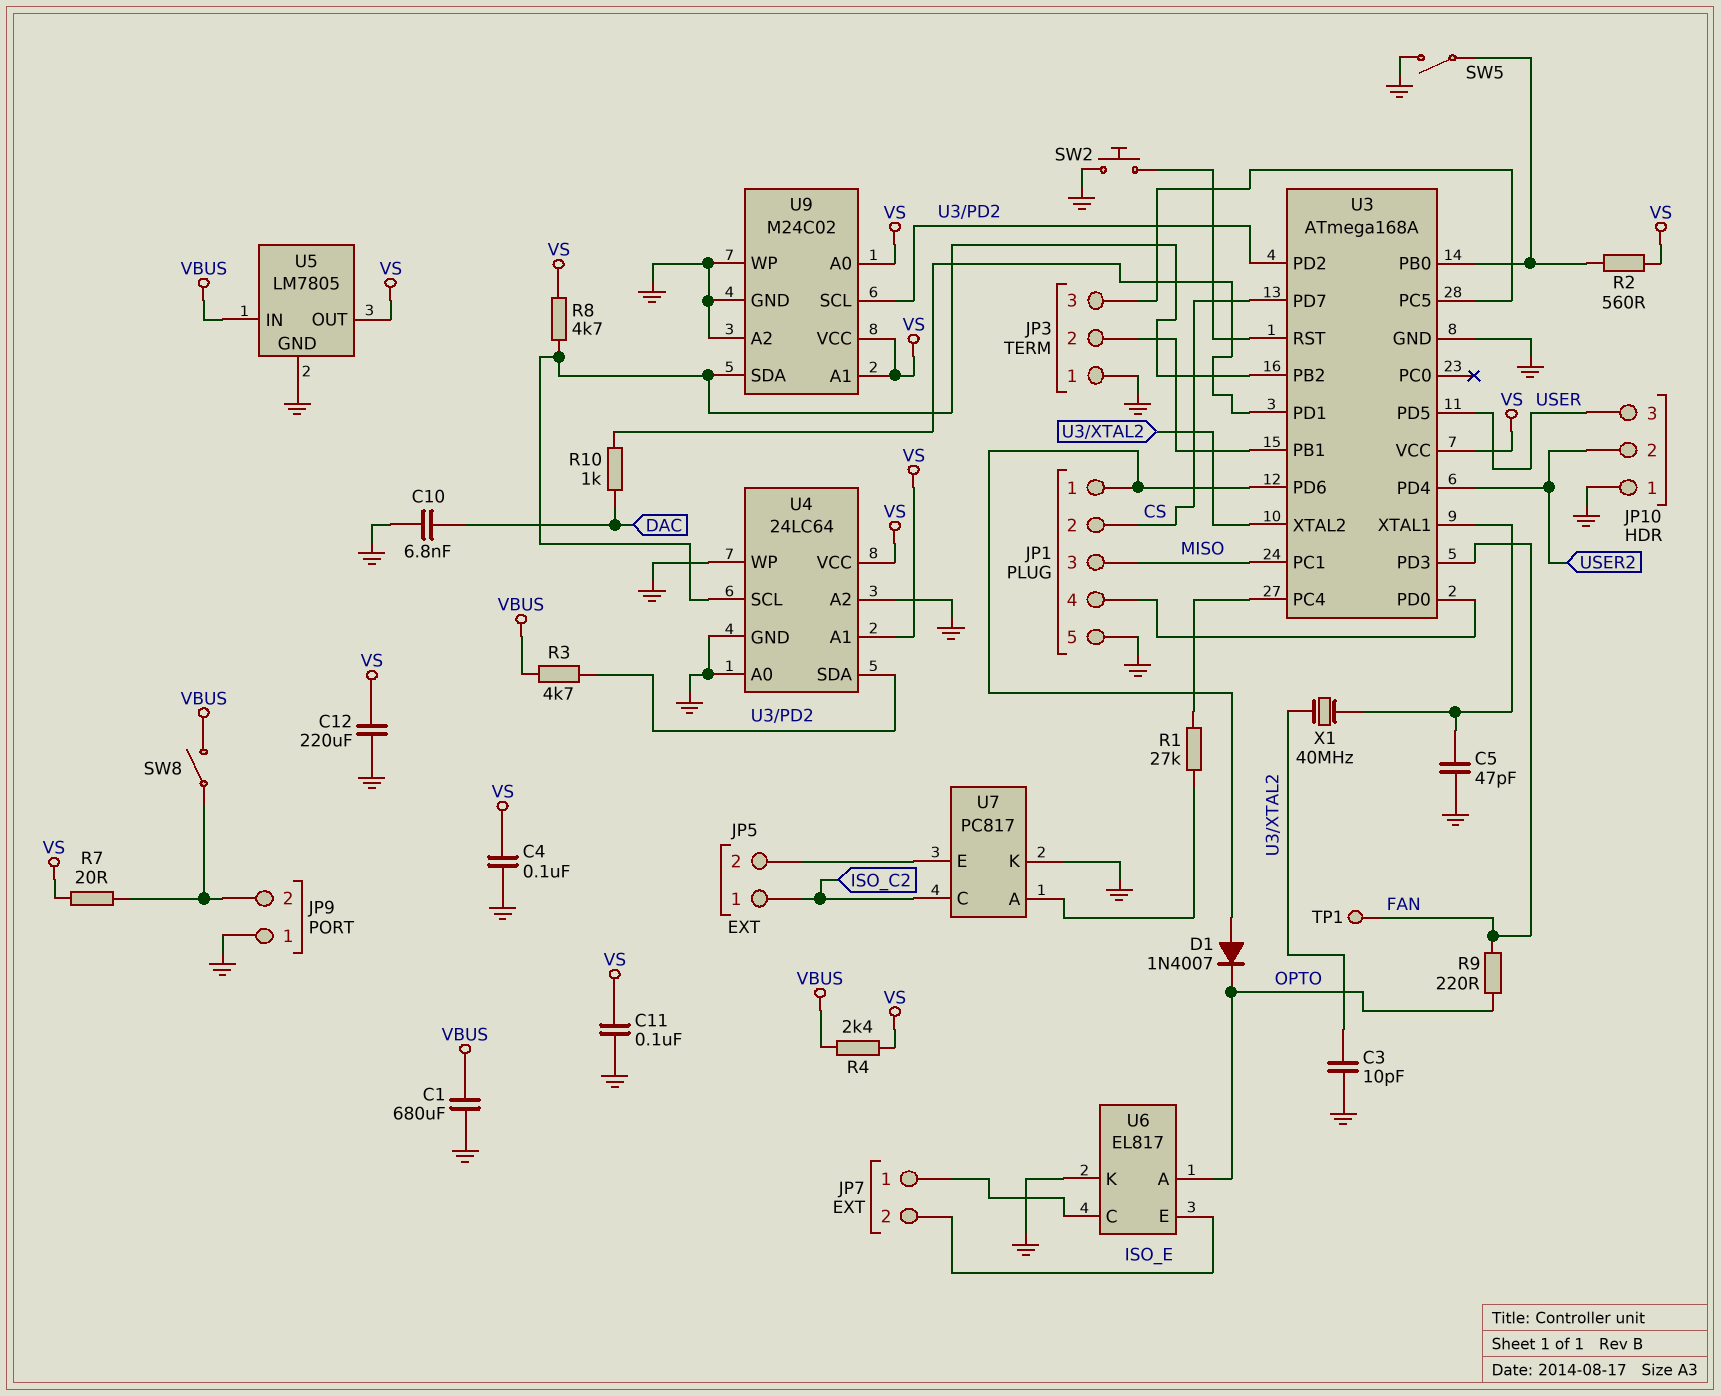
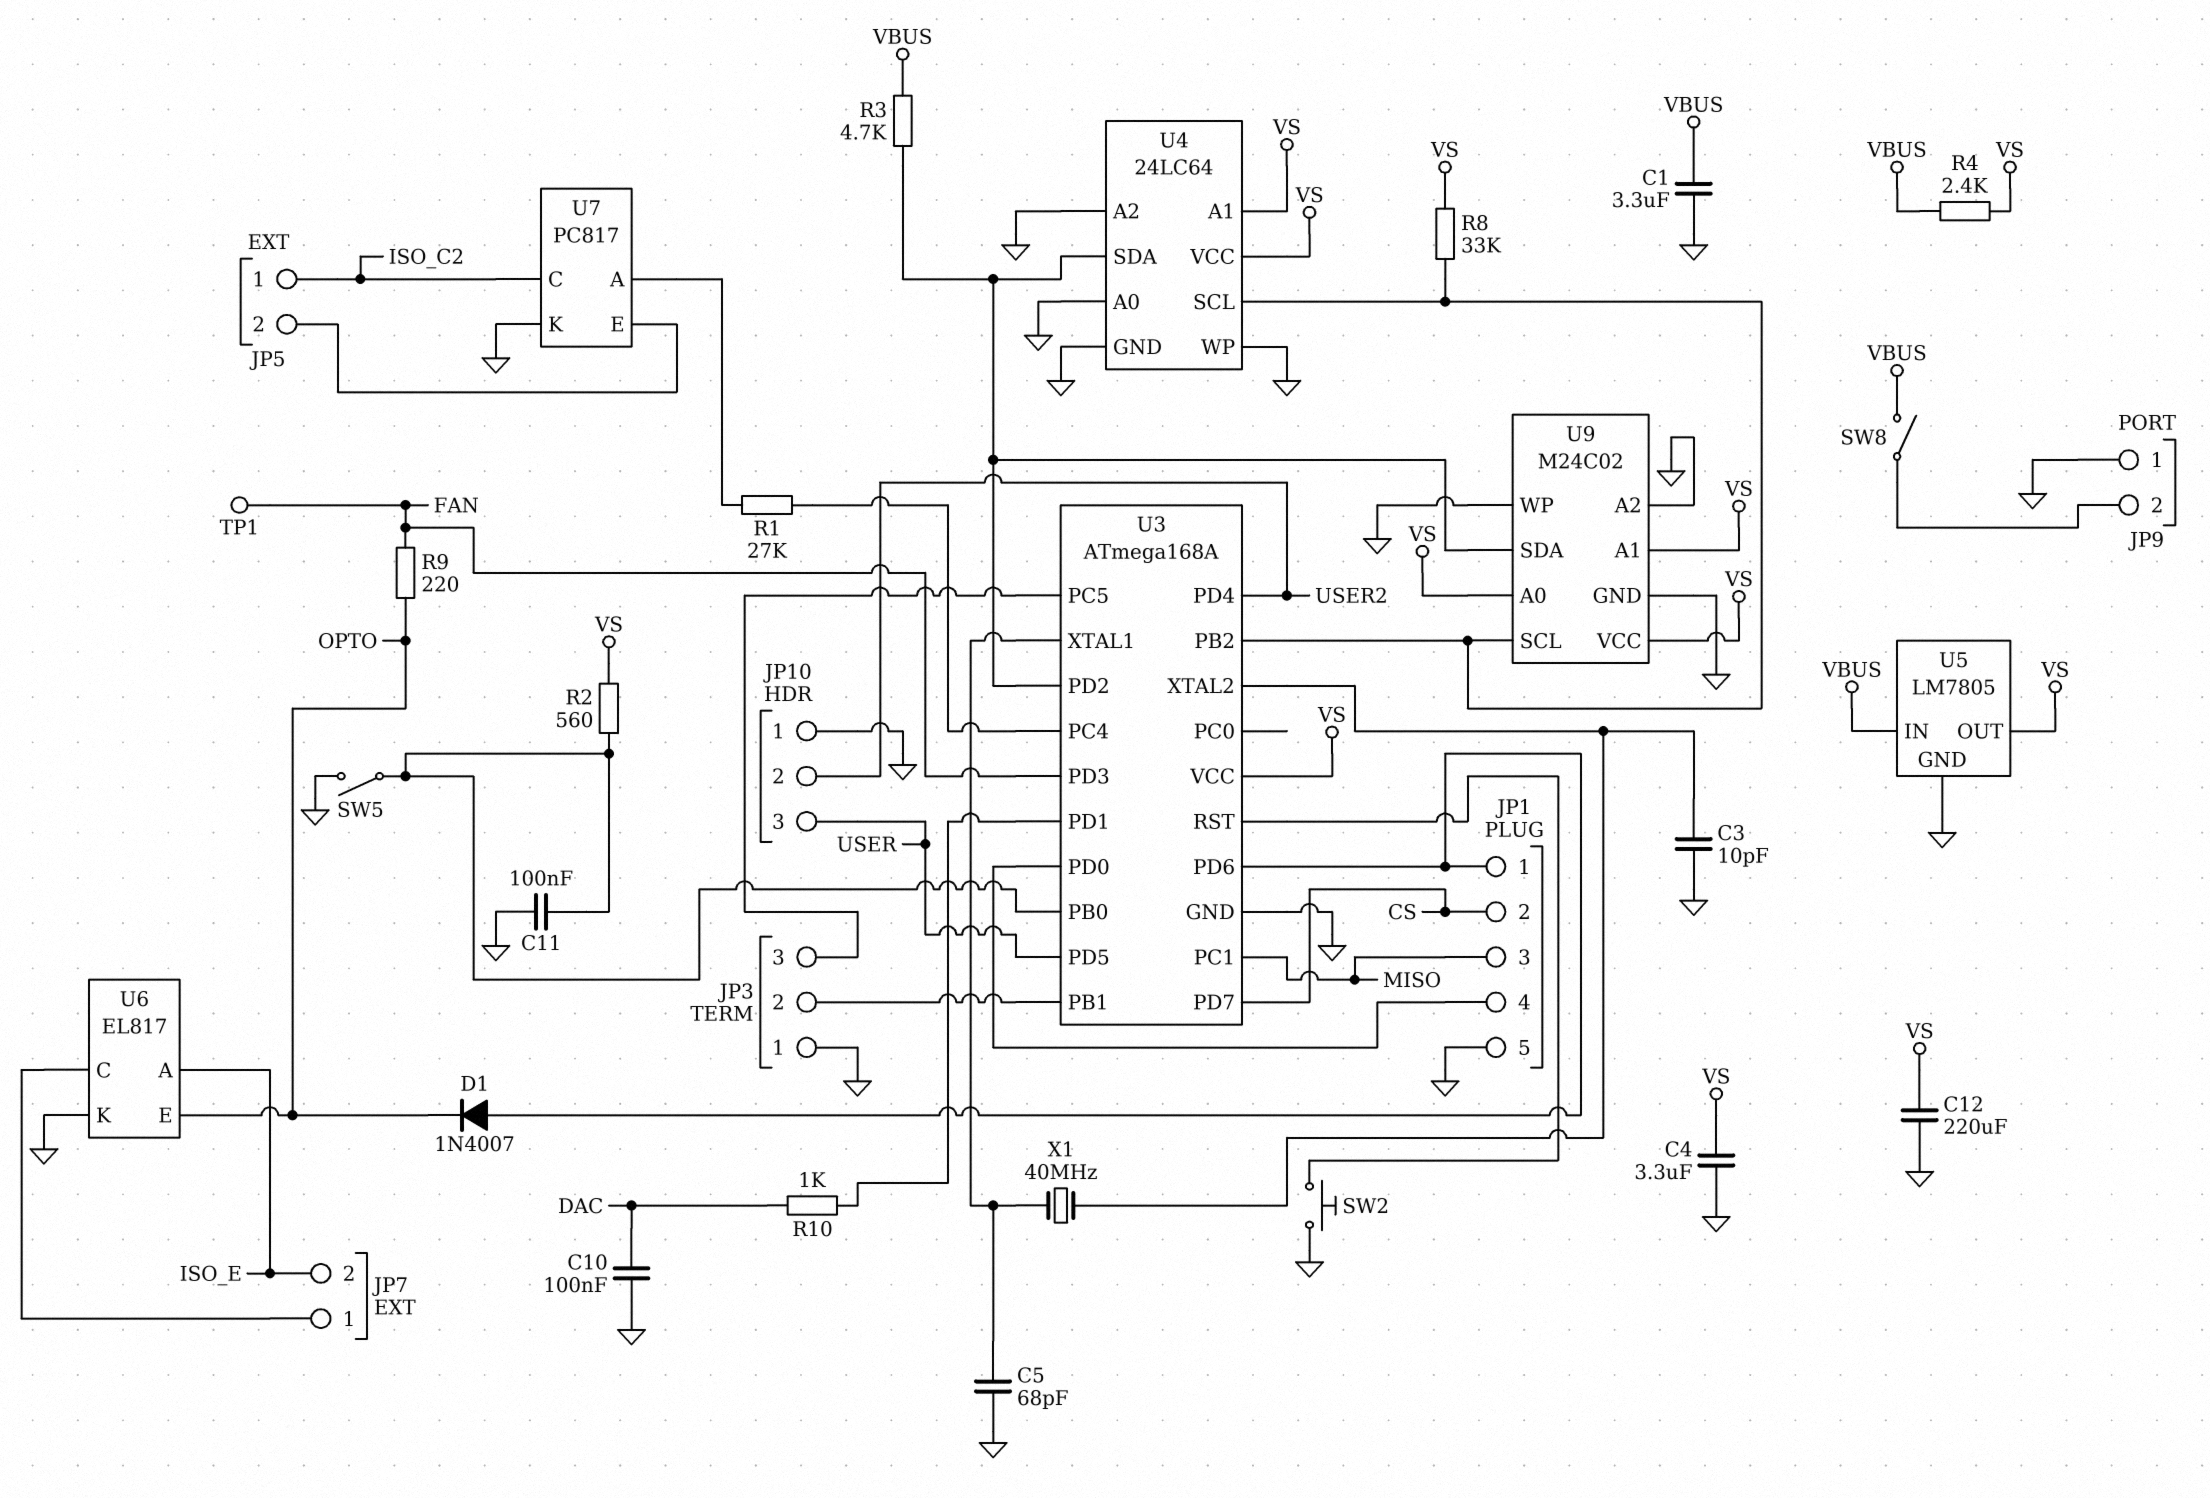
C1: 680uF (GND, VBUS) -> 3.3uF (GND, VBUS)
C4: 100nF (GND, VS) -> 3.3uF (GND, VS)
C5: 47pF (GND, U3/XTAL1) -> 68pF (GND, U3/XTAL1)
C10: 6.8nF (DAC, GND) -> 100nF (DAC, GND)
C11: 100nF (GND, VS) -> 100nF (GND, U3/PB0)
R7: 20 (JP9/2, VS) -> none
R8: 4.7k (U3/PB2, VS) -> 33k (U3/PB2, VS)
U6 pin A: OPTO -> ISO_E
U6 pin E: ISO_E -> OPTO
U9 pin SCL: U3/PD2 -> U3/PB2
U9 pin SDA: U3/PB2 -> U3/PD2

